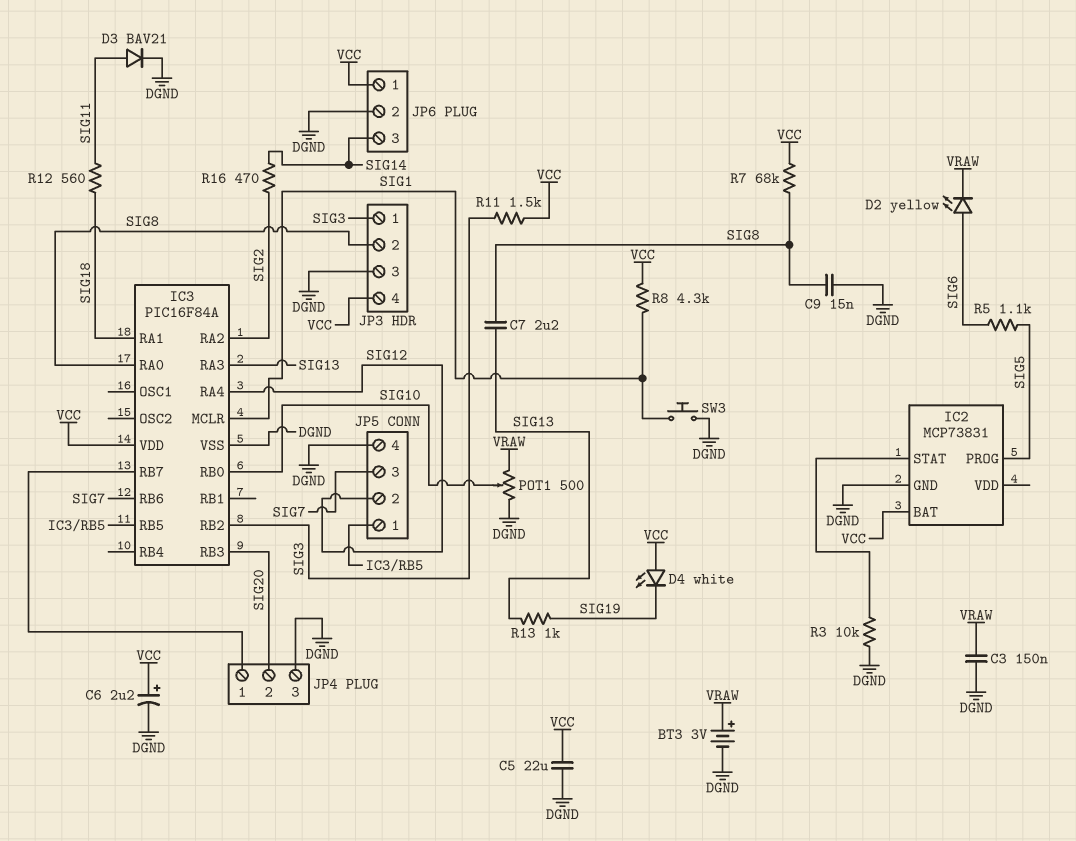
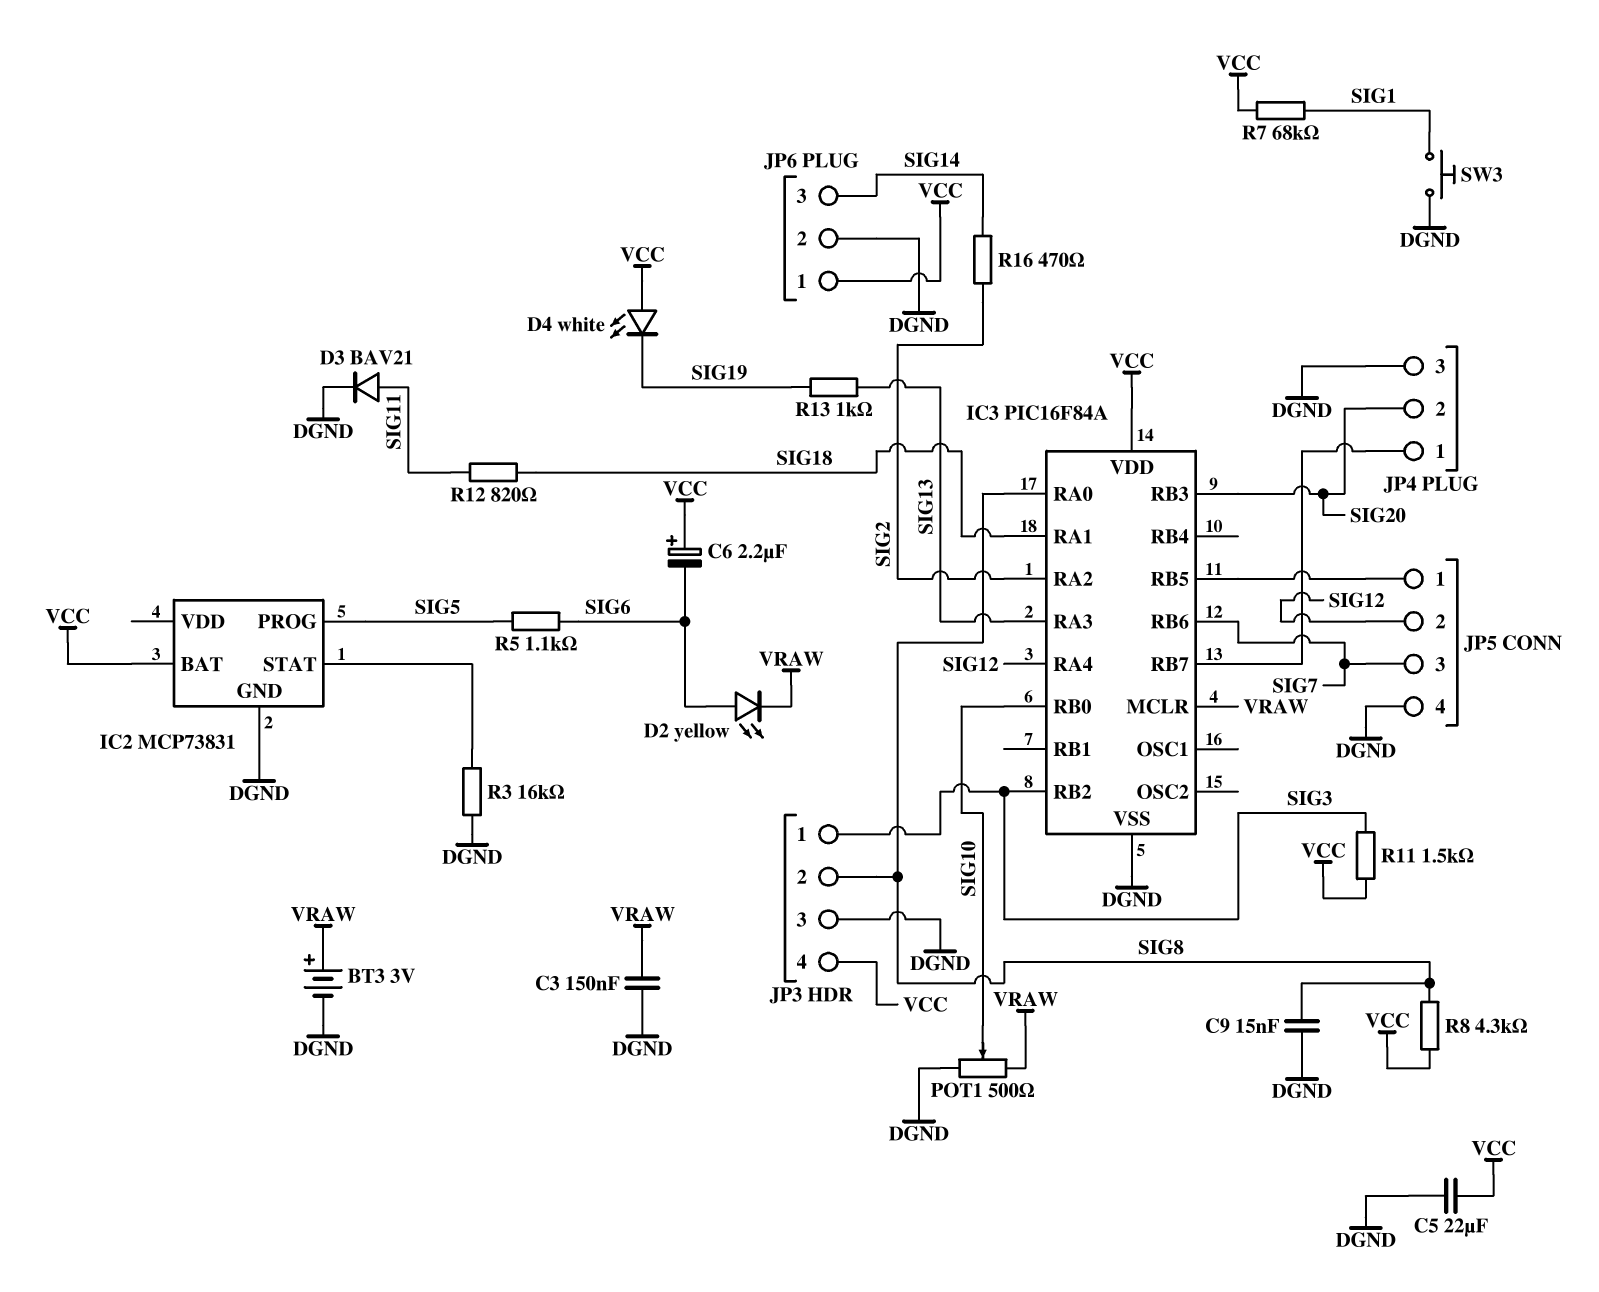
C6: 2.2uF (plus VCC, minus DGND) -> 2.2uF (plus VCC, minus SIG6)
C7: 2.2uF (SIG8, SIG13) -> none
IC3 pin MCLR: SIG1 -> VRAW
R3: 10k (DGND, IC2/STAT) -> 16k (DGND, IC2/STAT)
R7: 68k (SIG8, VCC) -> 68k (SIG1, VCC)
R8: 4.3k (SIG1, VCC) -> 4.3k (SIG8, VCC)
R12: 560 (SIG11, SIG18) -> 820 (SIG11, SIG18)

